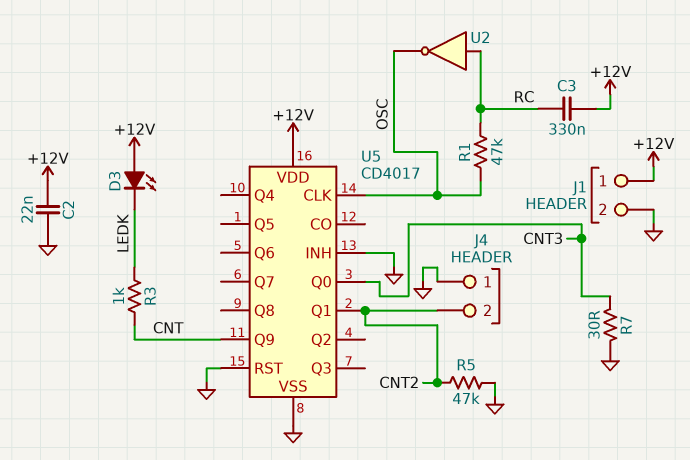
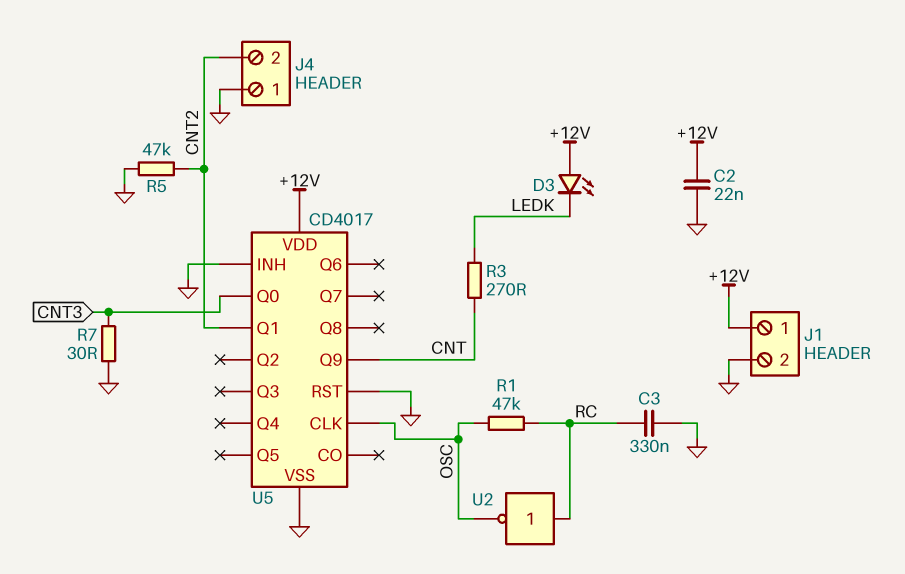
C3: 330nF (+12V, RC) -> 330nF (GND, RC)
R3: 1k (CNT, LEDK) -> 270 (CNT, LEDK)

